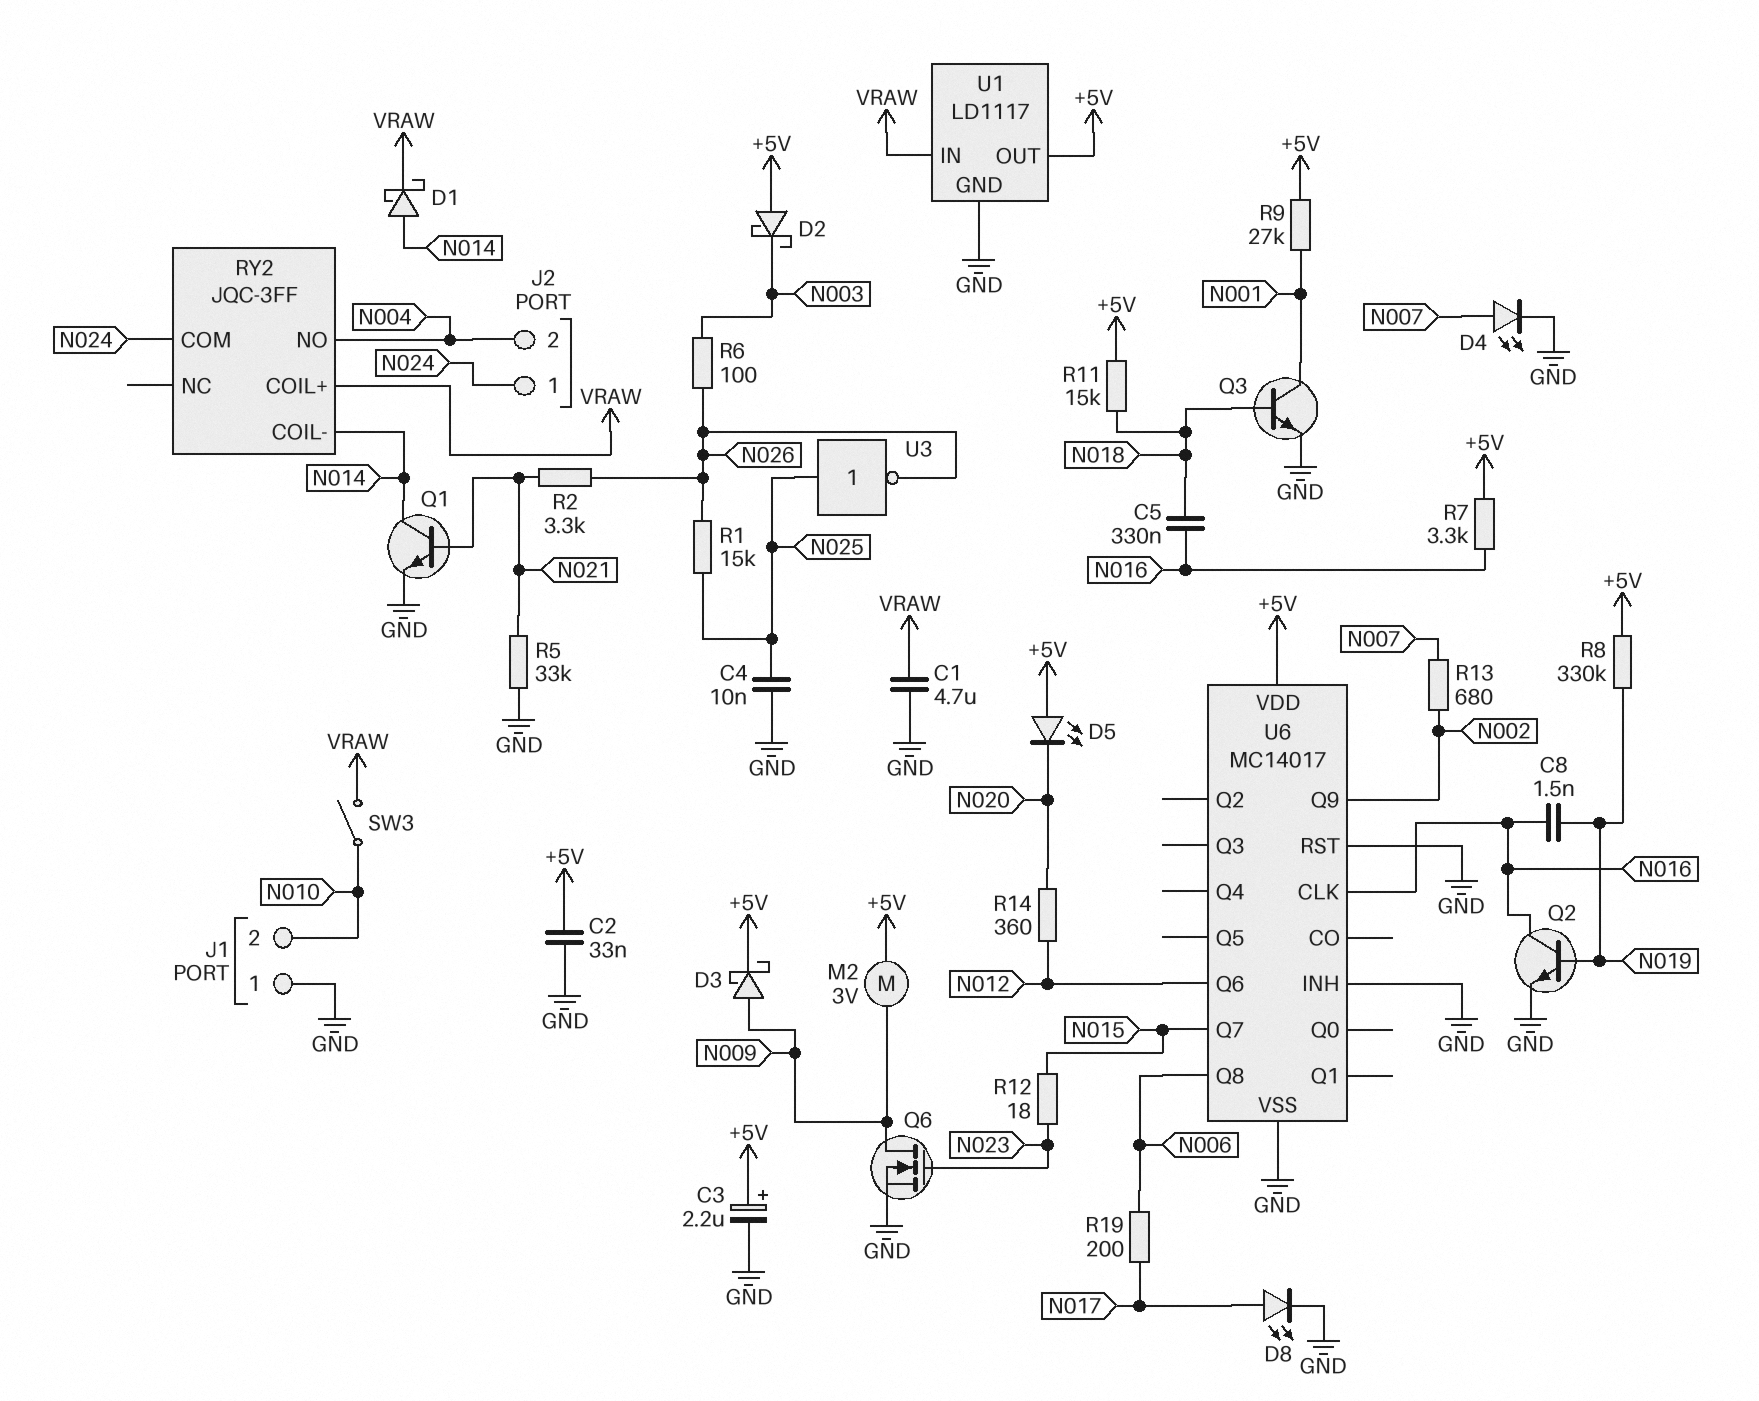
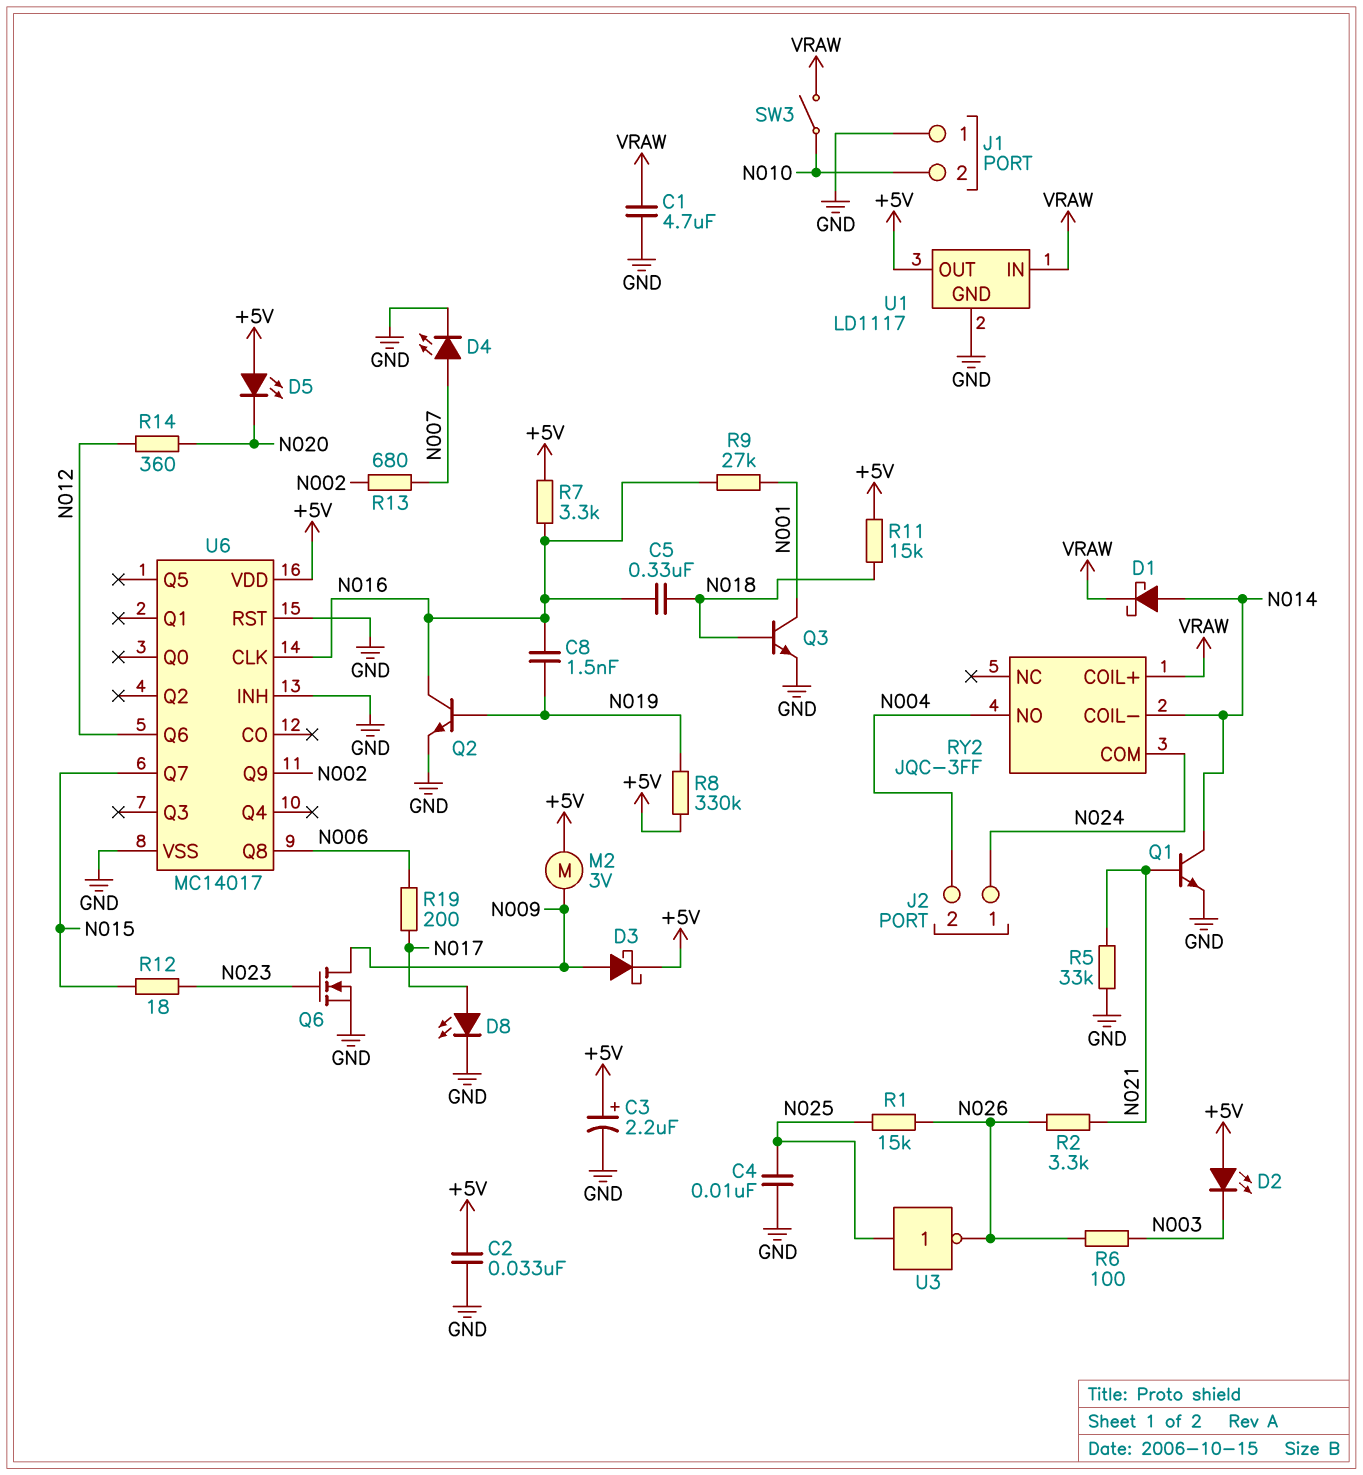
D2: schottky (A +5V, K N003) -> LED (A +5V, K N003)
R9: 27k (+5V, N001) -> 27k (N001, N016)

